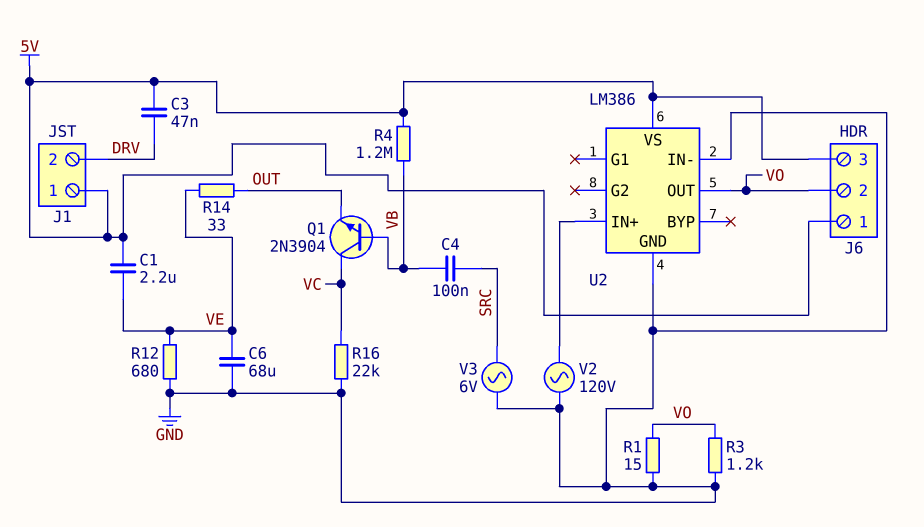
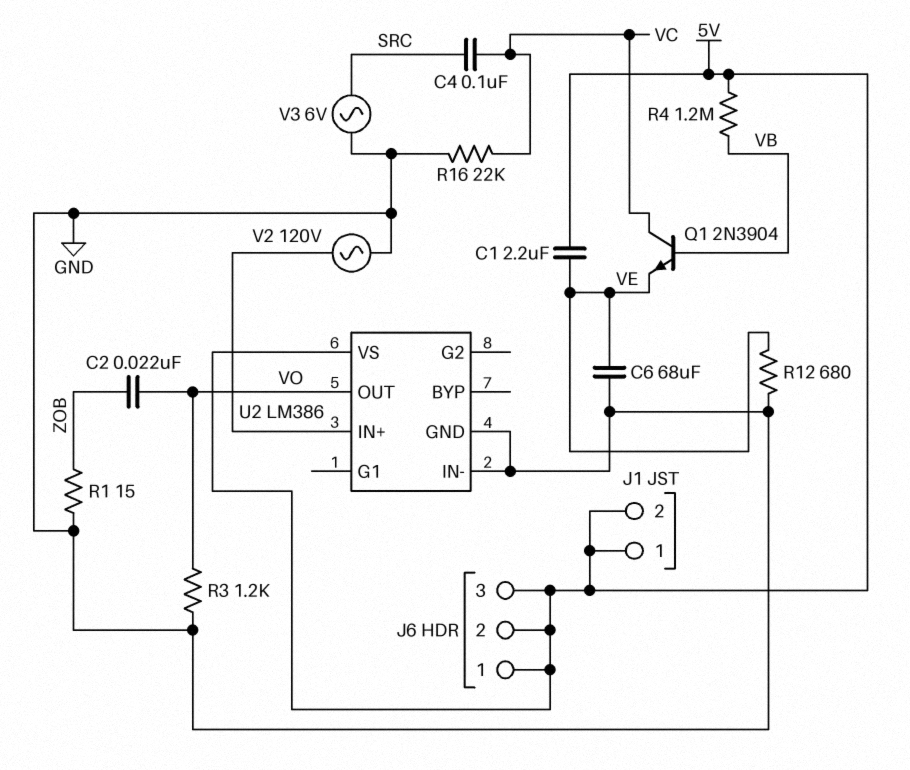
C2: none -> 22nF (VO, ZOB)
C3: 47nF (5V, DRV) -> none
C4: 100nF (SRC, VB) -> 100nF (SRC, VC)
J1 pin 2: DRV -> 5V
J6 pin 2: VO -> 5V
Q1: NPN 2N3904 (B VB, C VC, E OUT) -> NPN 2N3904 (B VB, C VC, E VE)
R1: 15 (GND, VO) -> 15 (GND, ZOB)
R14: 33 (OUT, VE) -> none

